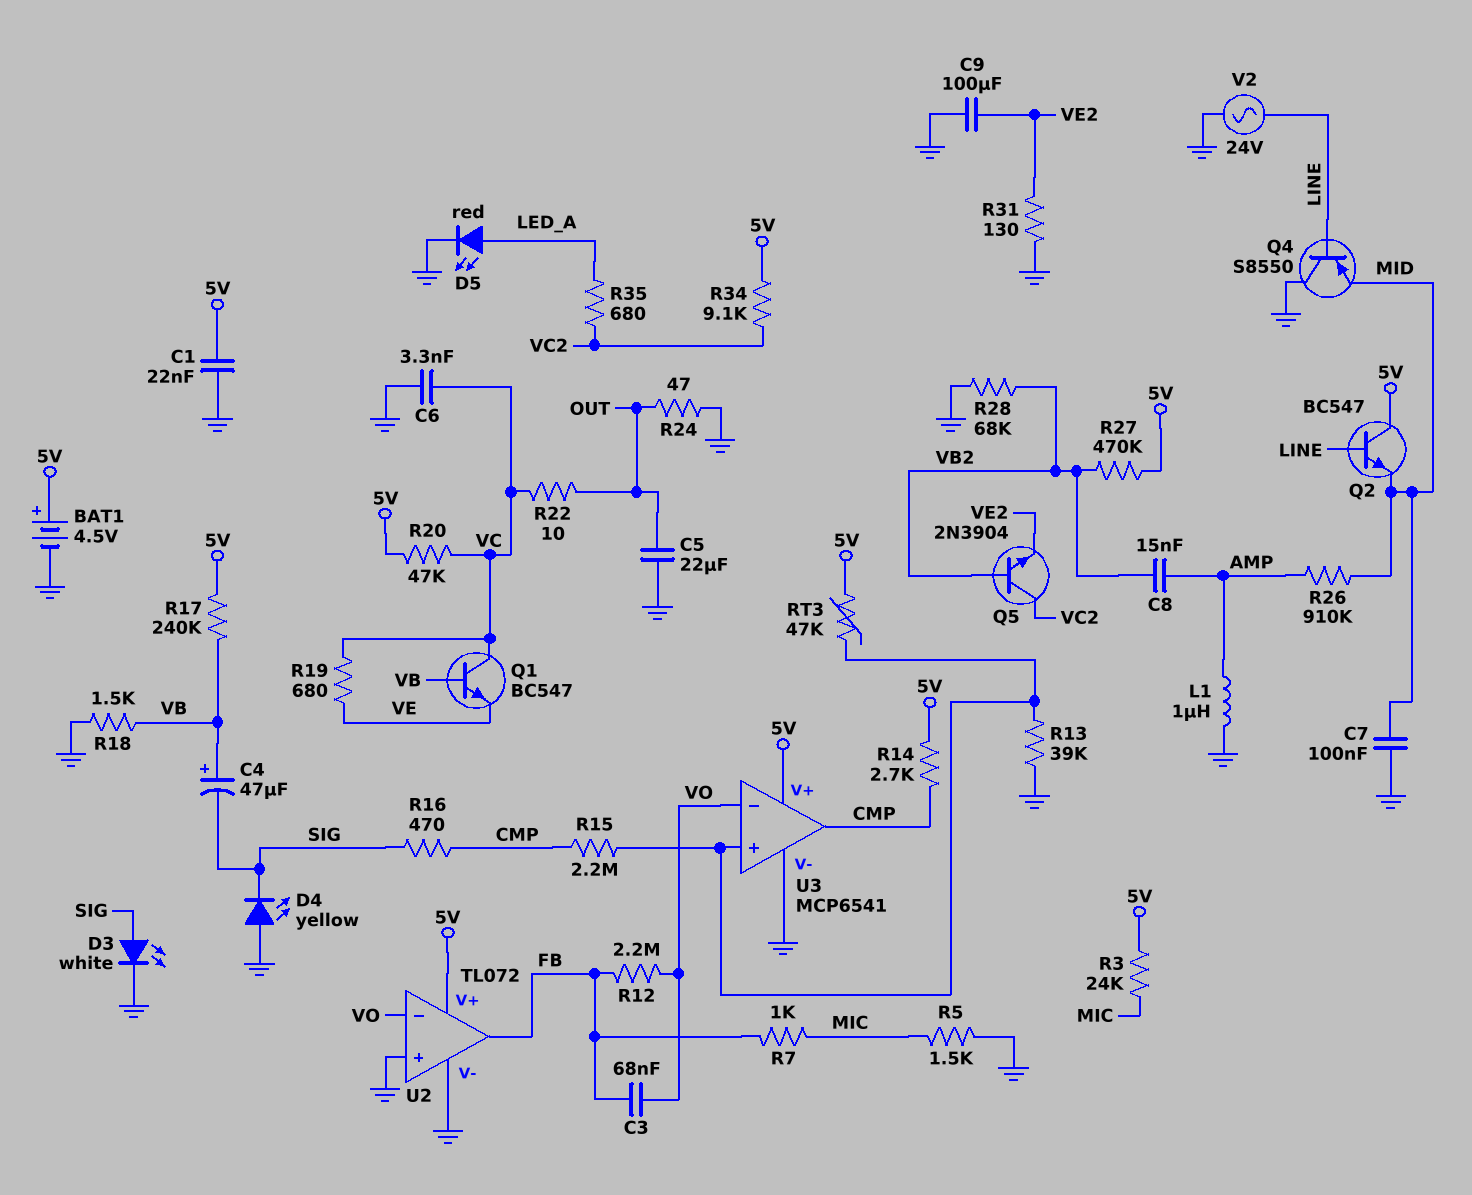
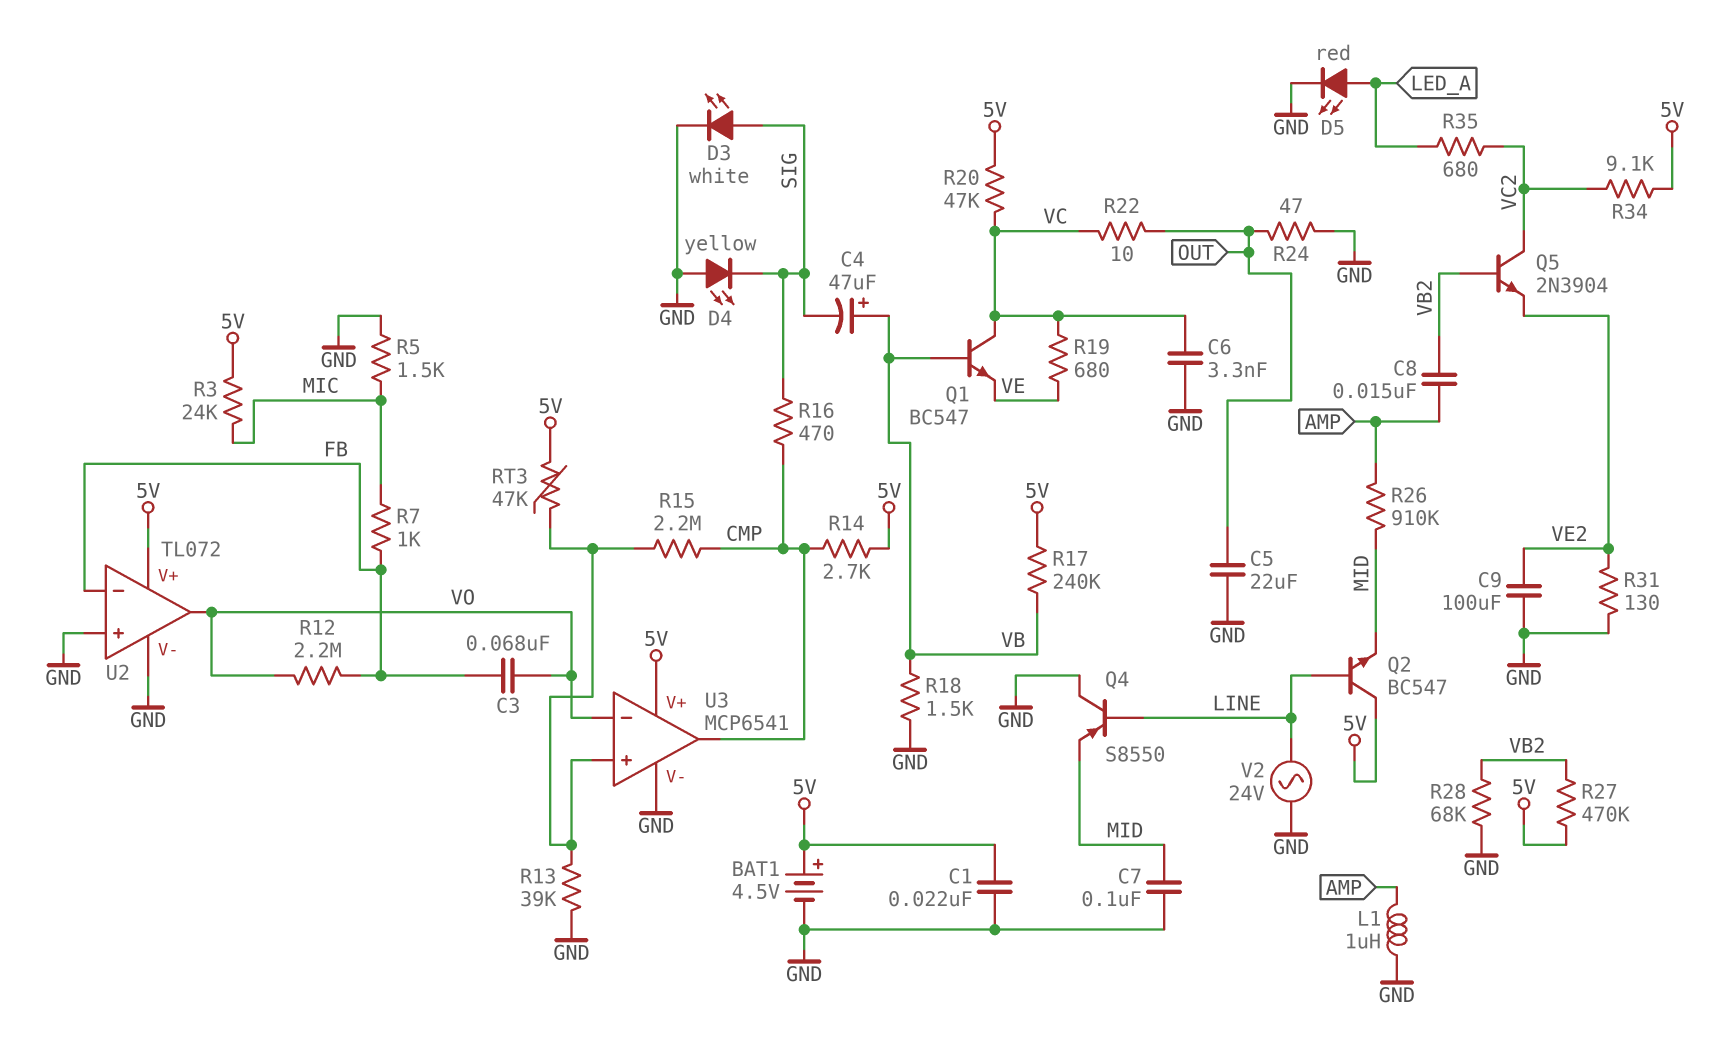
U2 pin in-: VO -> FB
U2 pin out: FB -> VO

